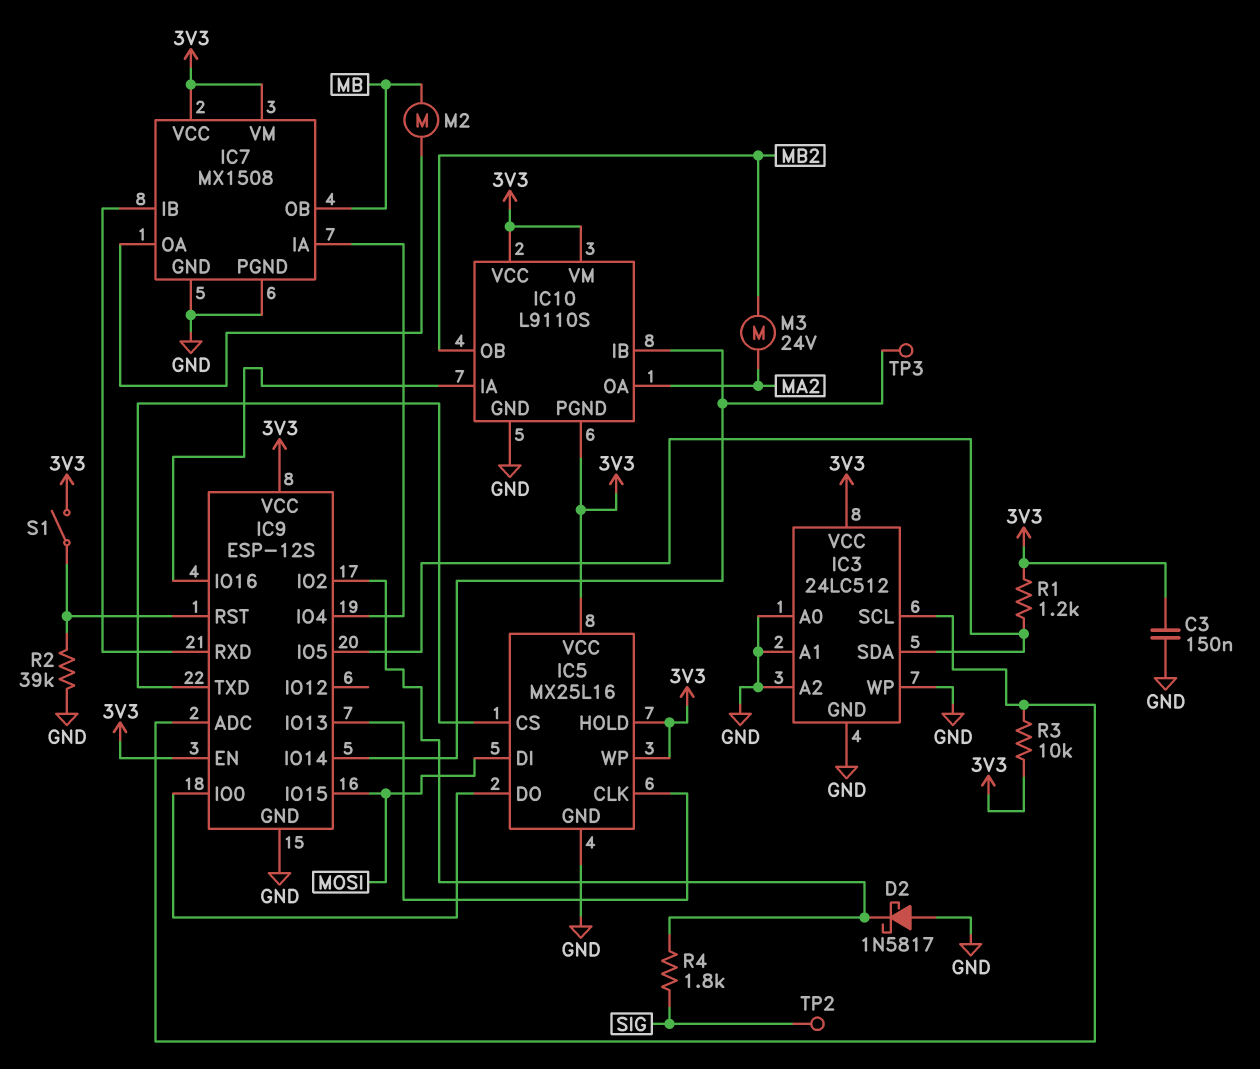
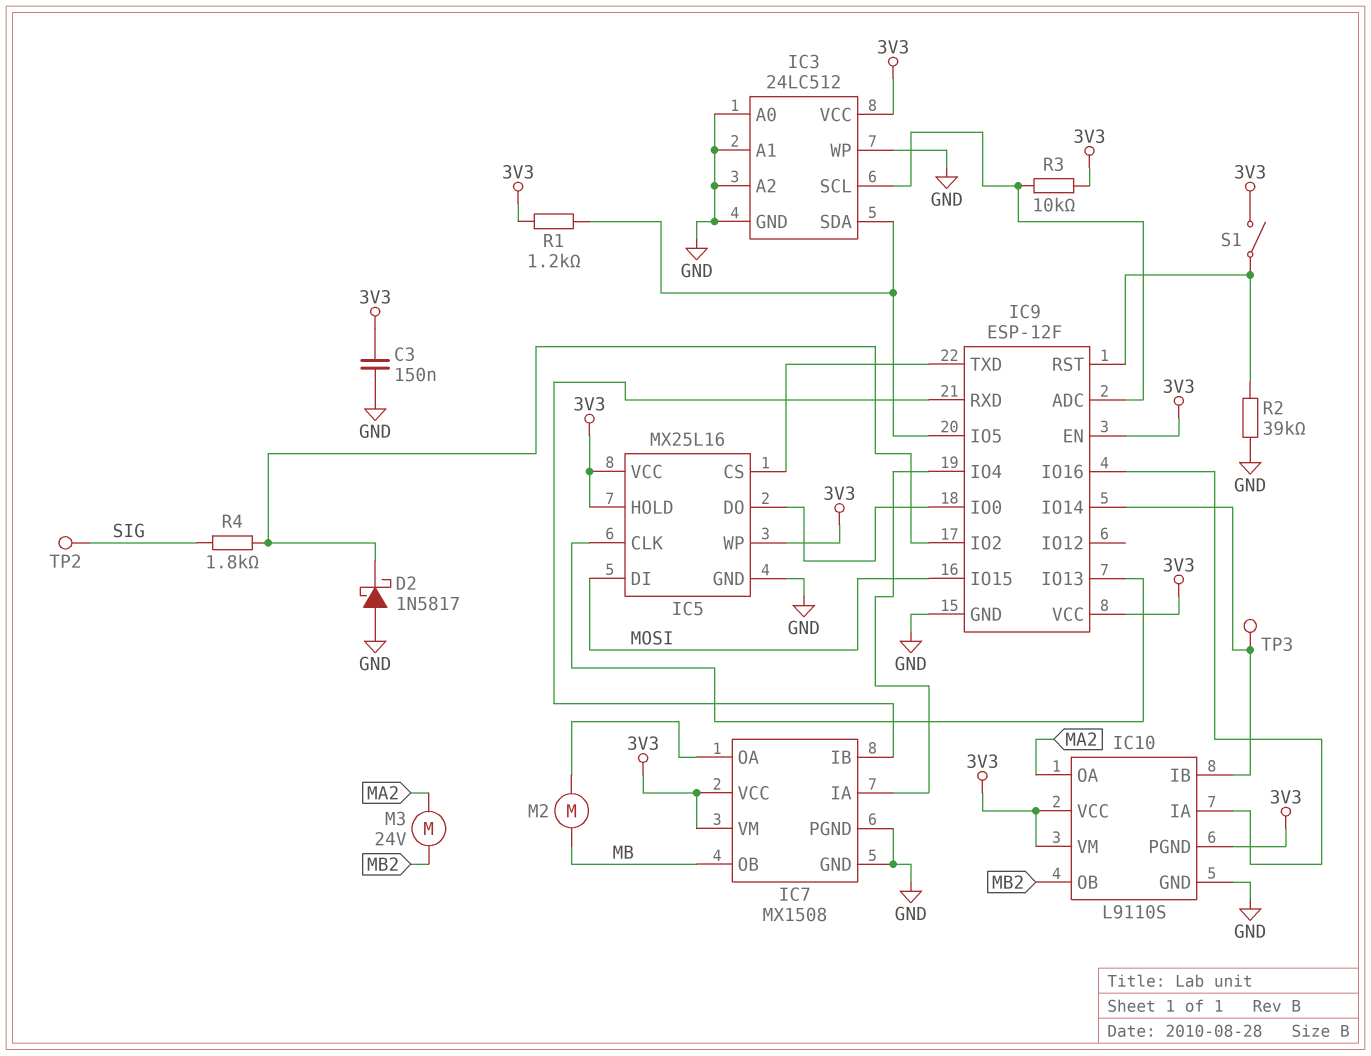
IC9: ESP-12S -> ESP-12F

